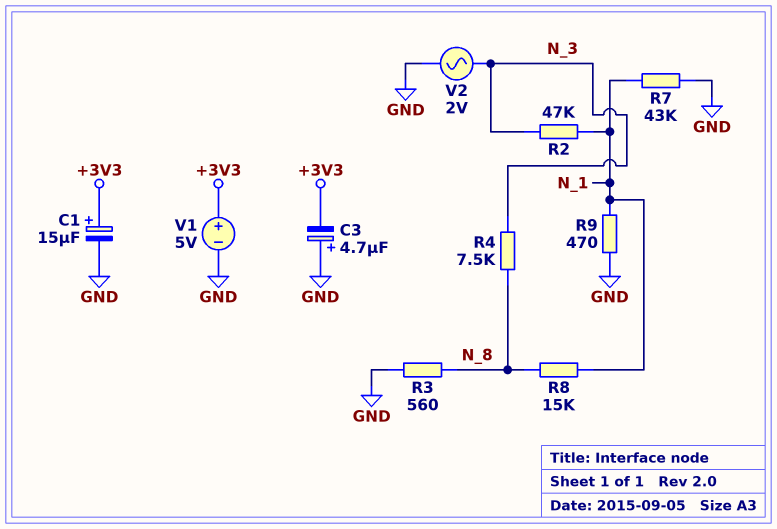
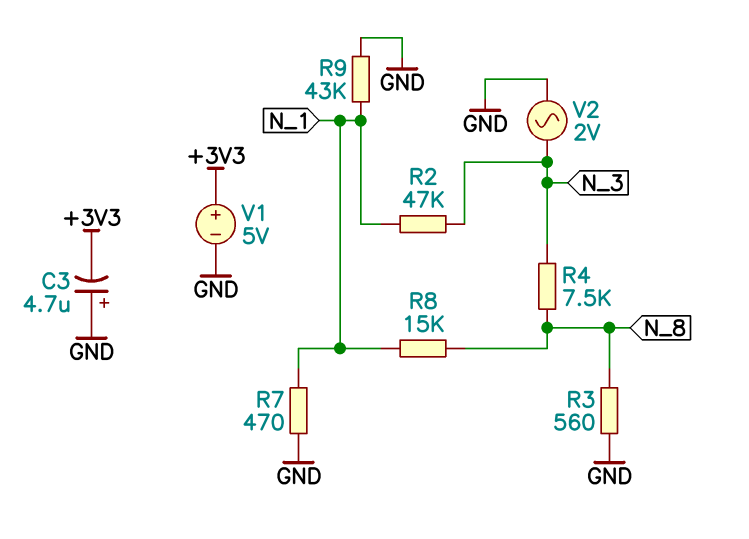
C1: 15uF (plus +3V3, minus GND) -> none
R7: 43k (GND, N_1) -> 470 (GND, N_1)
R9: 470 (GND, N_1) -> 43k (GND, N_1)

